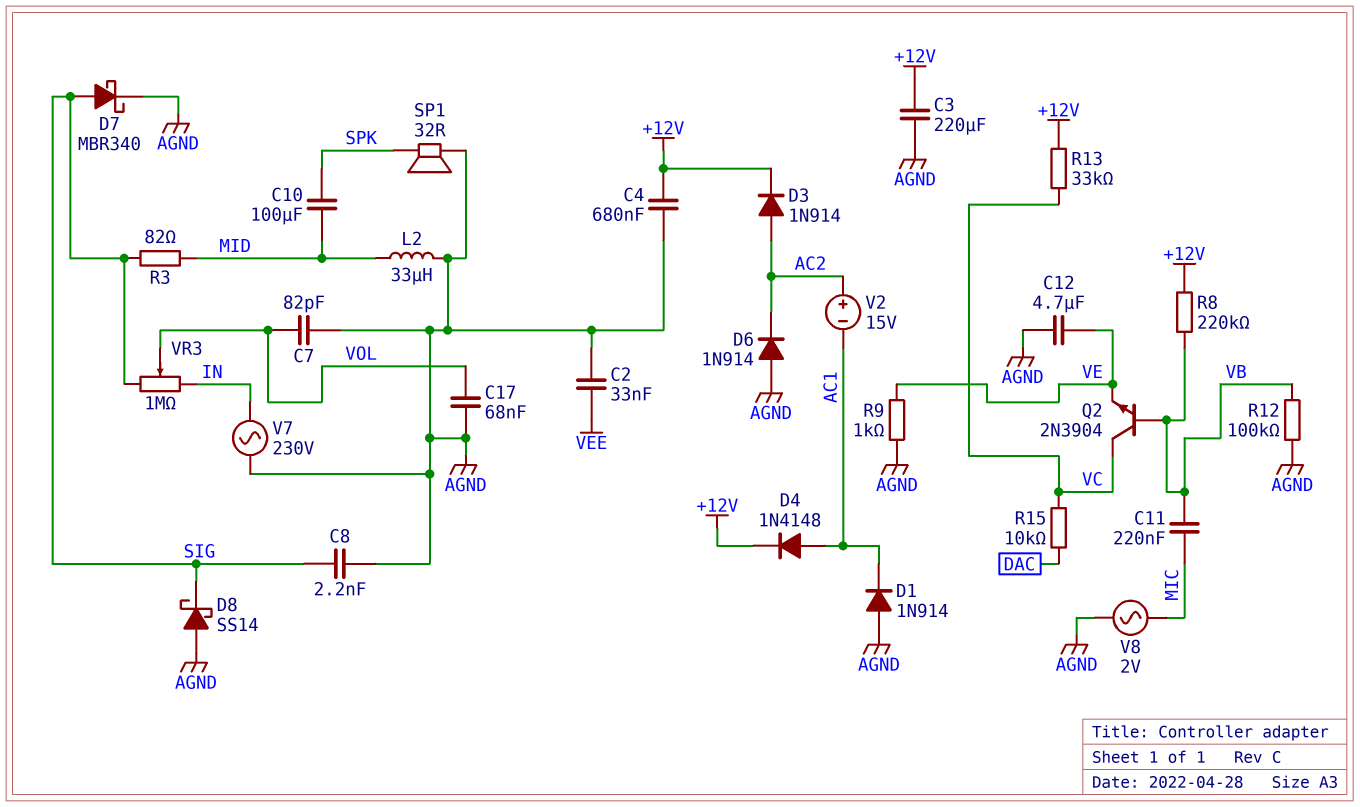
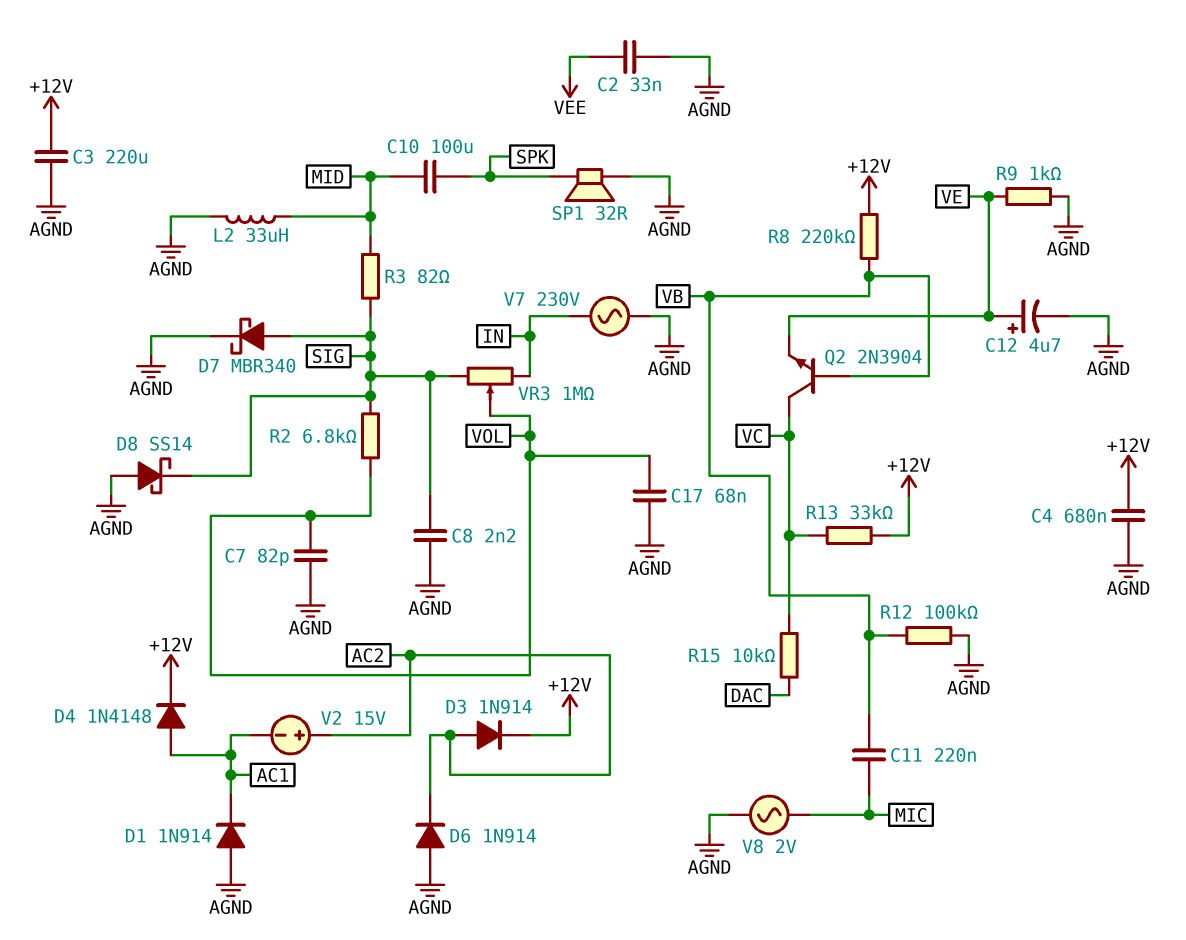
C12: 4.7uF (AGND, VE) -> 4.7uF (plus VE, minus AGND)
R2: none -> 6.8k (SIG, VOL)

